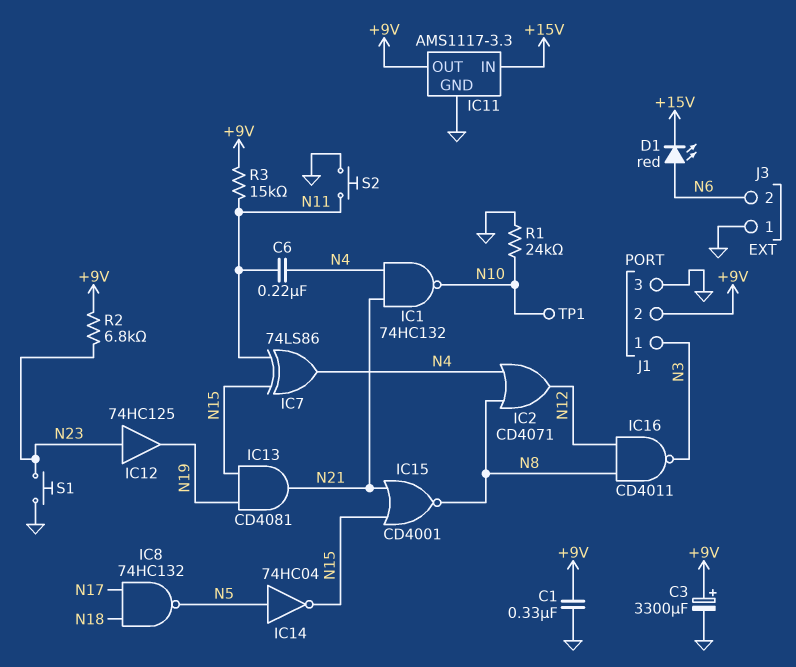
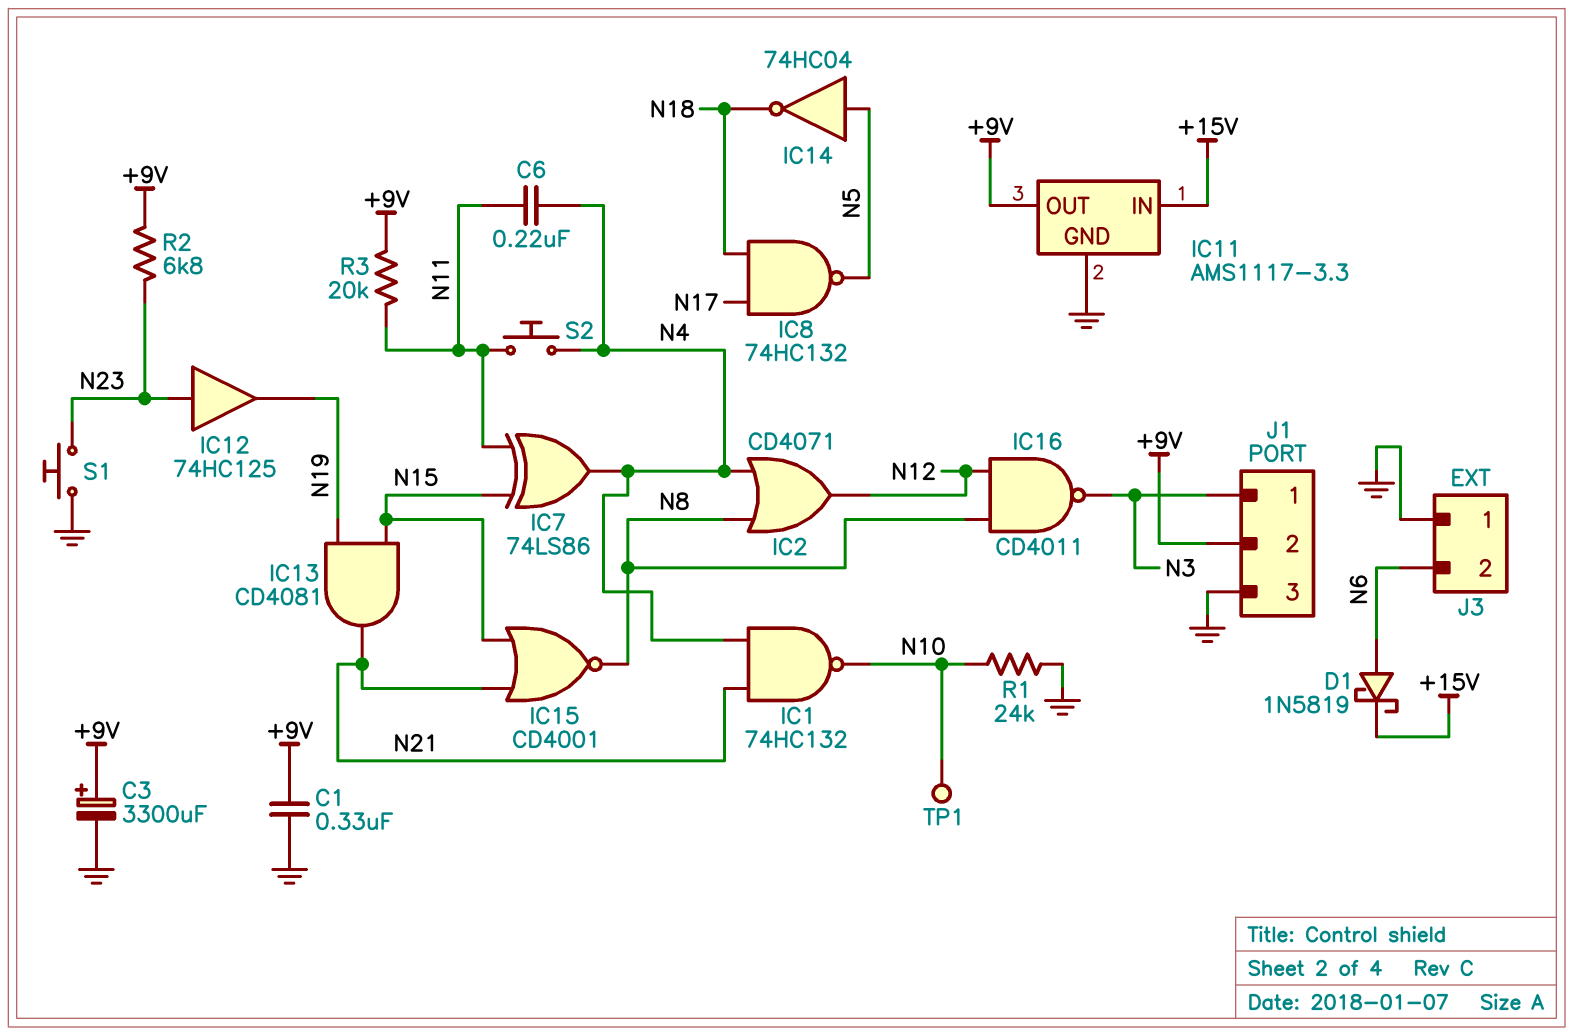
D1: LED red (A N6, K +15V) -> schottky 1N5819 (A N6, K +15V)
IC14: NOT 74HC04 (in N5, out N15) -> NOT 74HC04 (in N5, out N18)
R3: 15k (+9V, N11) -> 20k (+9V, N11)
S2: button (GND, N11) -> button (N4, N11)

